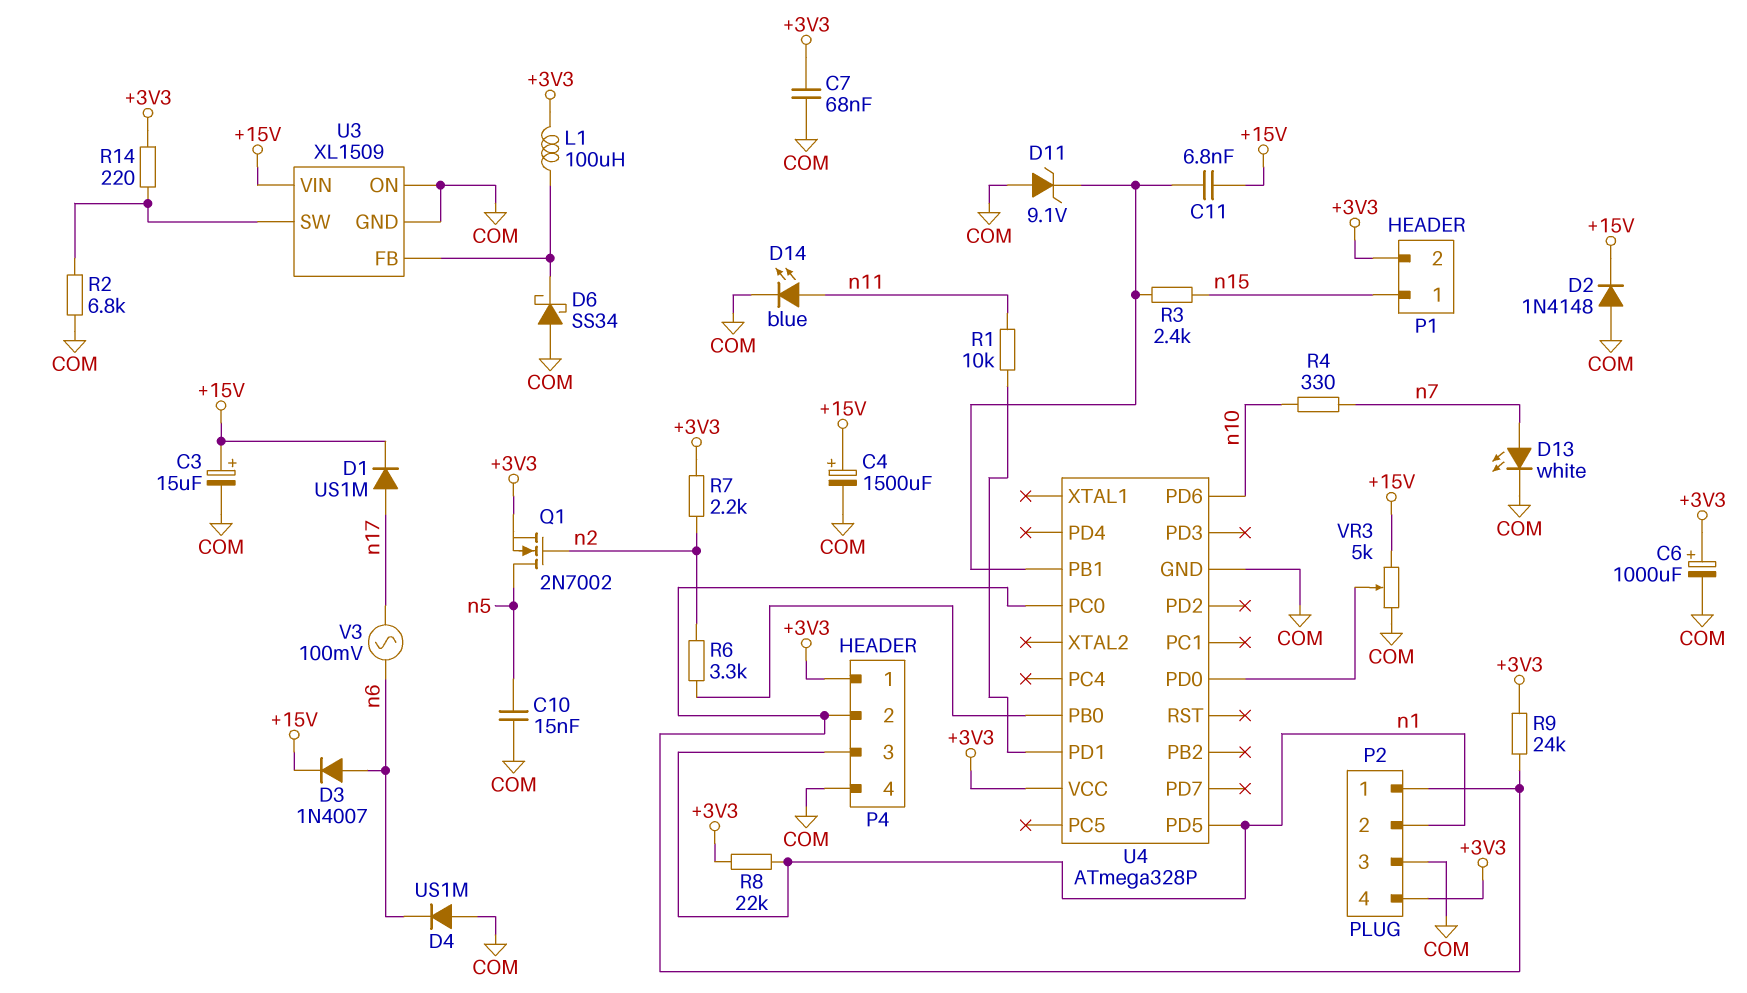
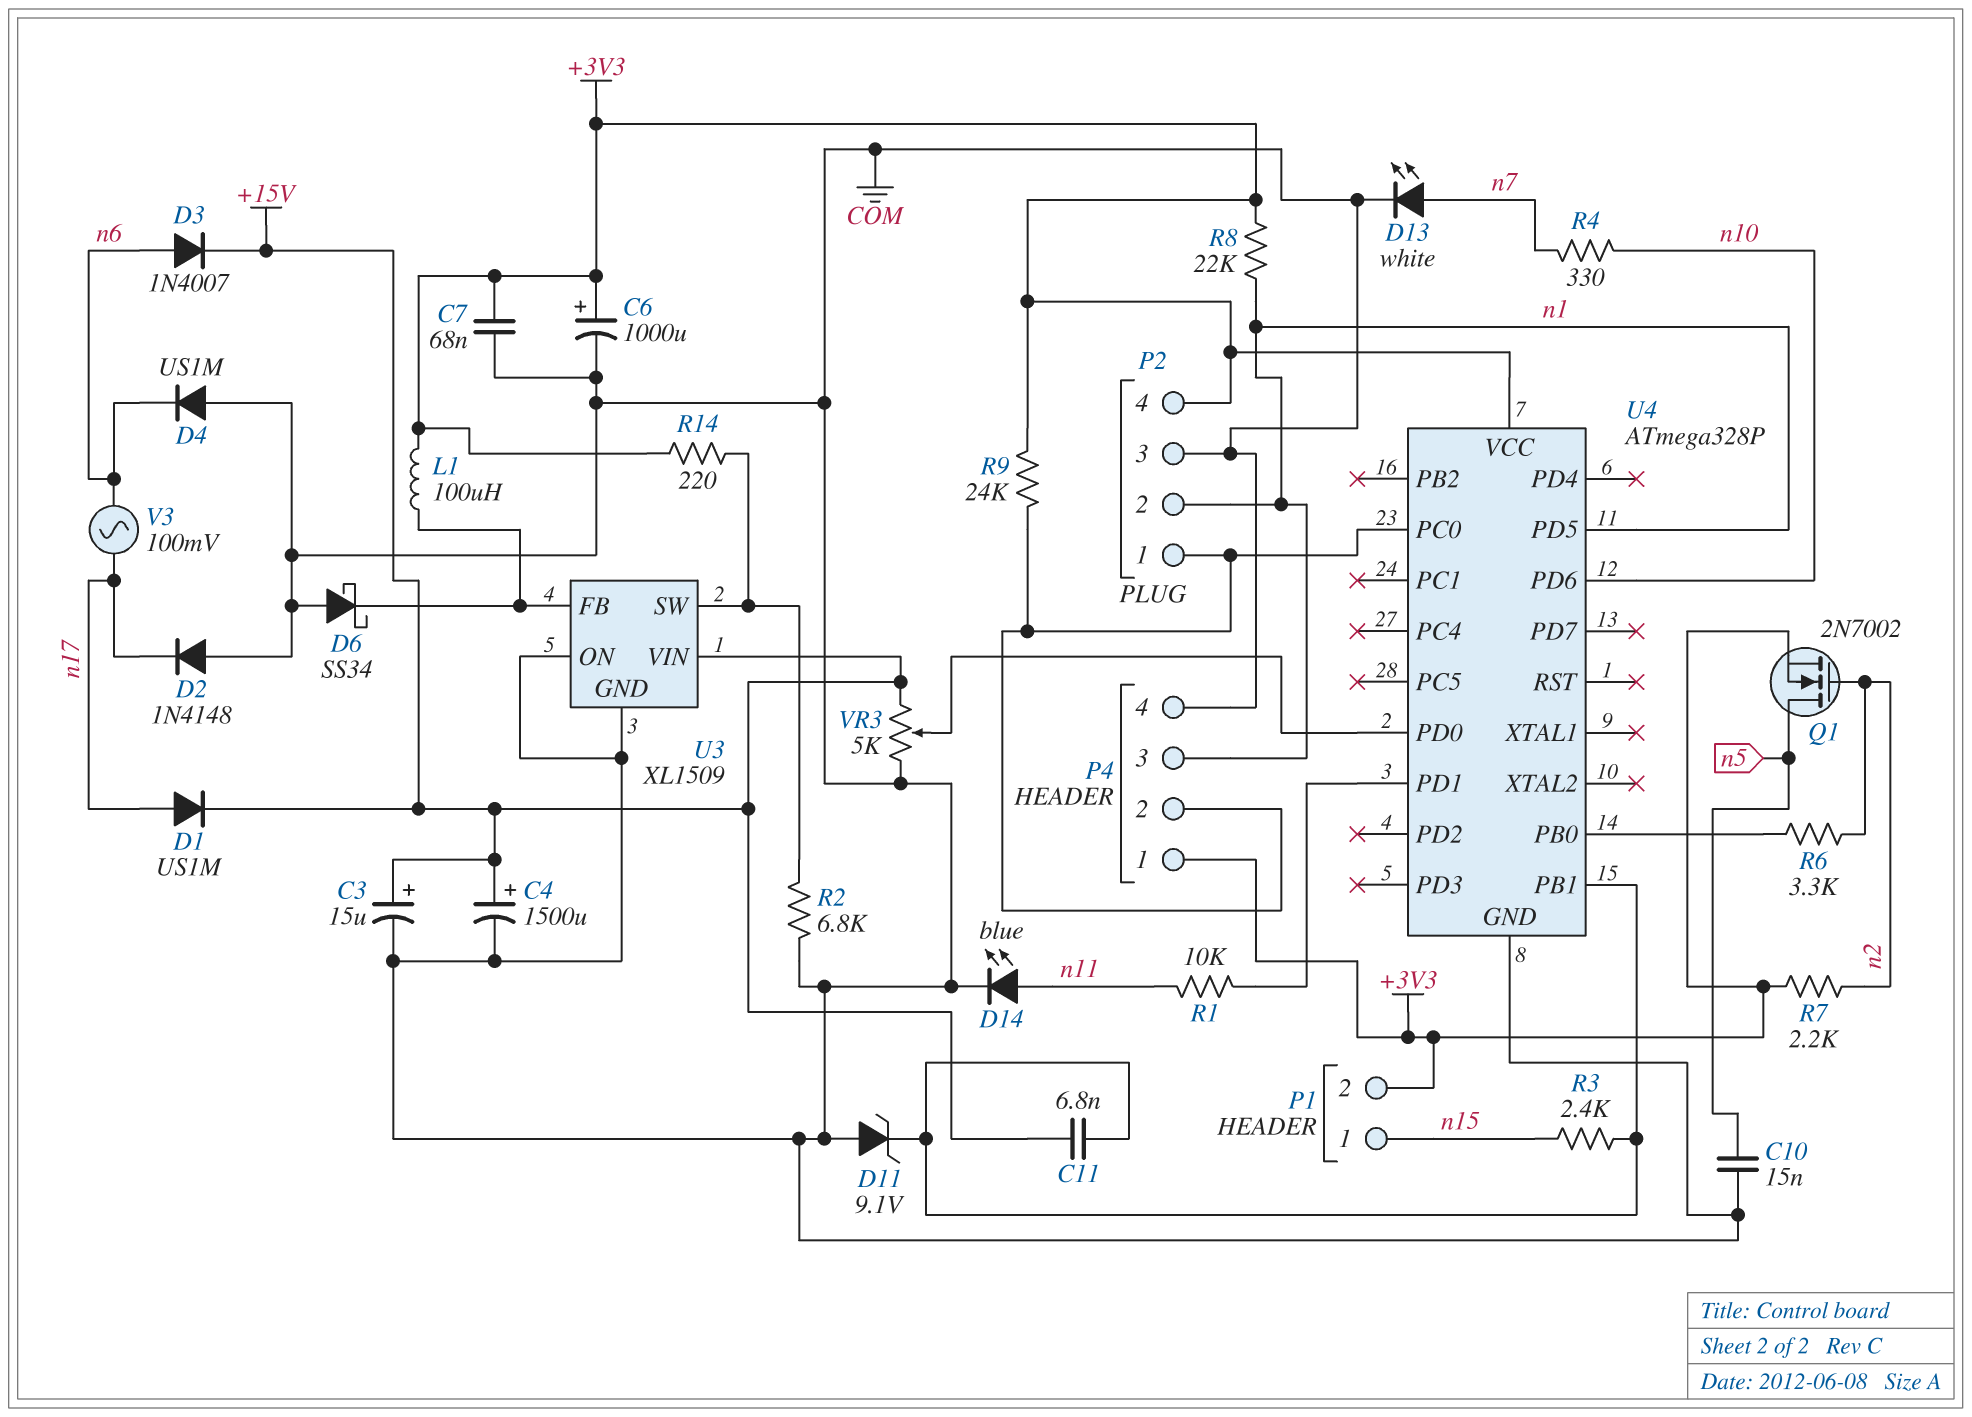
D2: diode 1N4148 (A COM, K +15V) -> diode 1N4148 (A COM, K n17)

